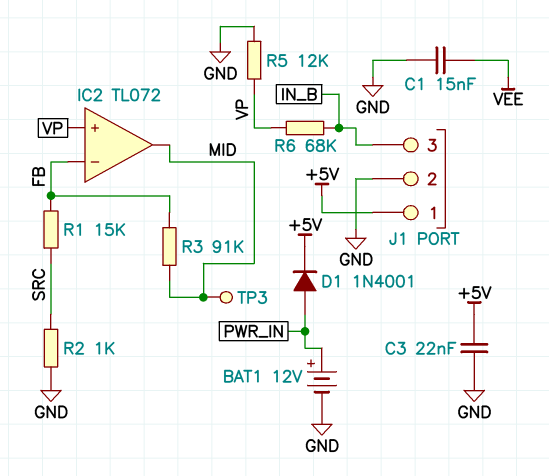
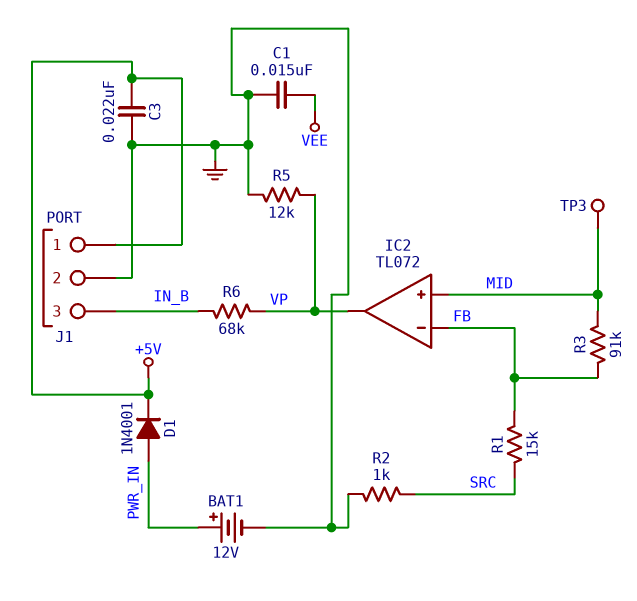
IC2 pin in+: VP -> MID
IC2 pin out: MID -> VP

